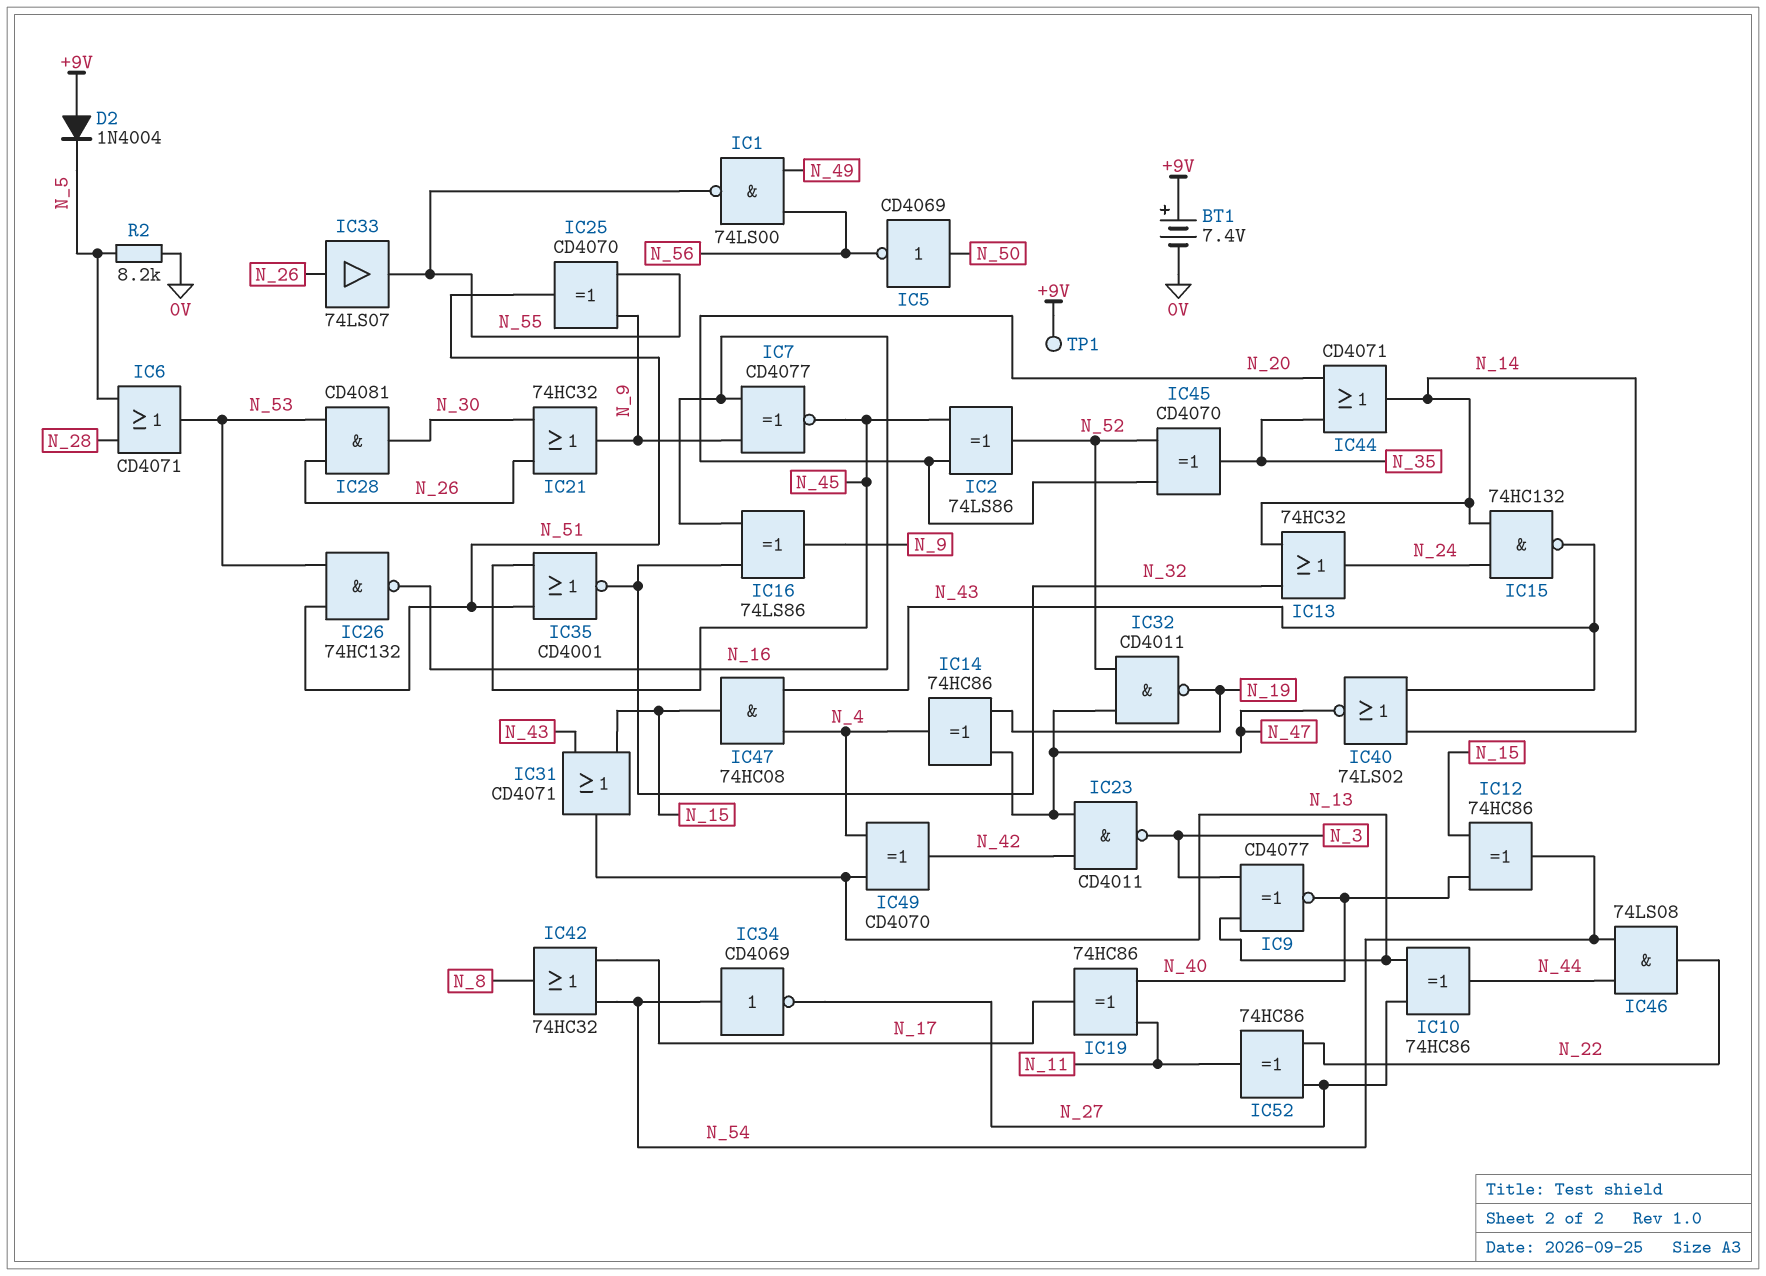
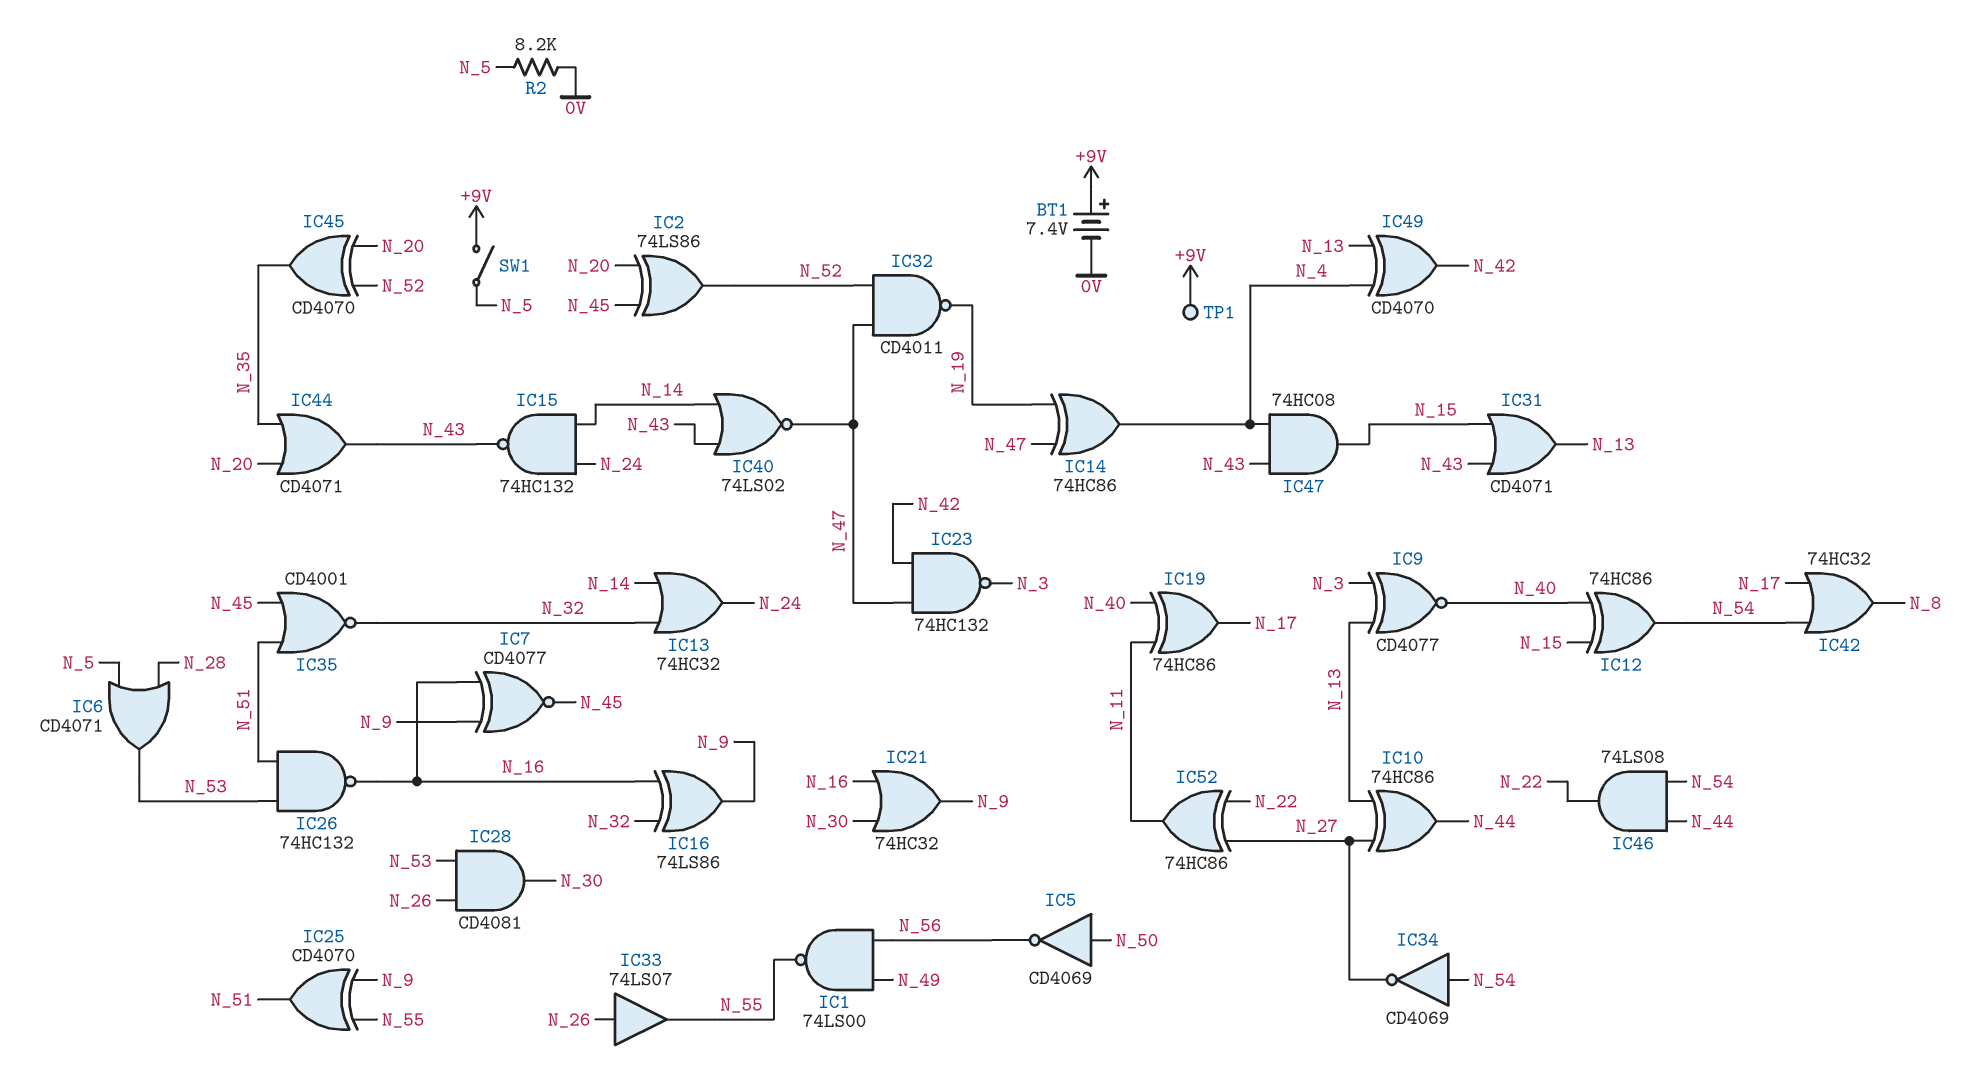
D2: diode 1N4004 (A +9V, K N_5) -> none
IC21: OR 74HC32 (in N_26, in N_30, out N_9) -> OR 74HC32 (in N_16, in N_30, out N_9)
IC23: NAND CD4011 (in N_42, in N_47, out N_3) -> NAND 74HC132 (in N_42, in N_47, out N_3)
IC44: OR CD4071 (in N_20, in N_35, out N_14) -> OR CD4071 (in N_20, in N_35, out N_43)
SW1: none -> switch (+9V, N_5)

